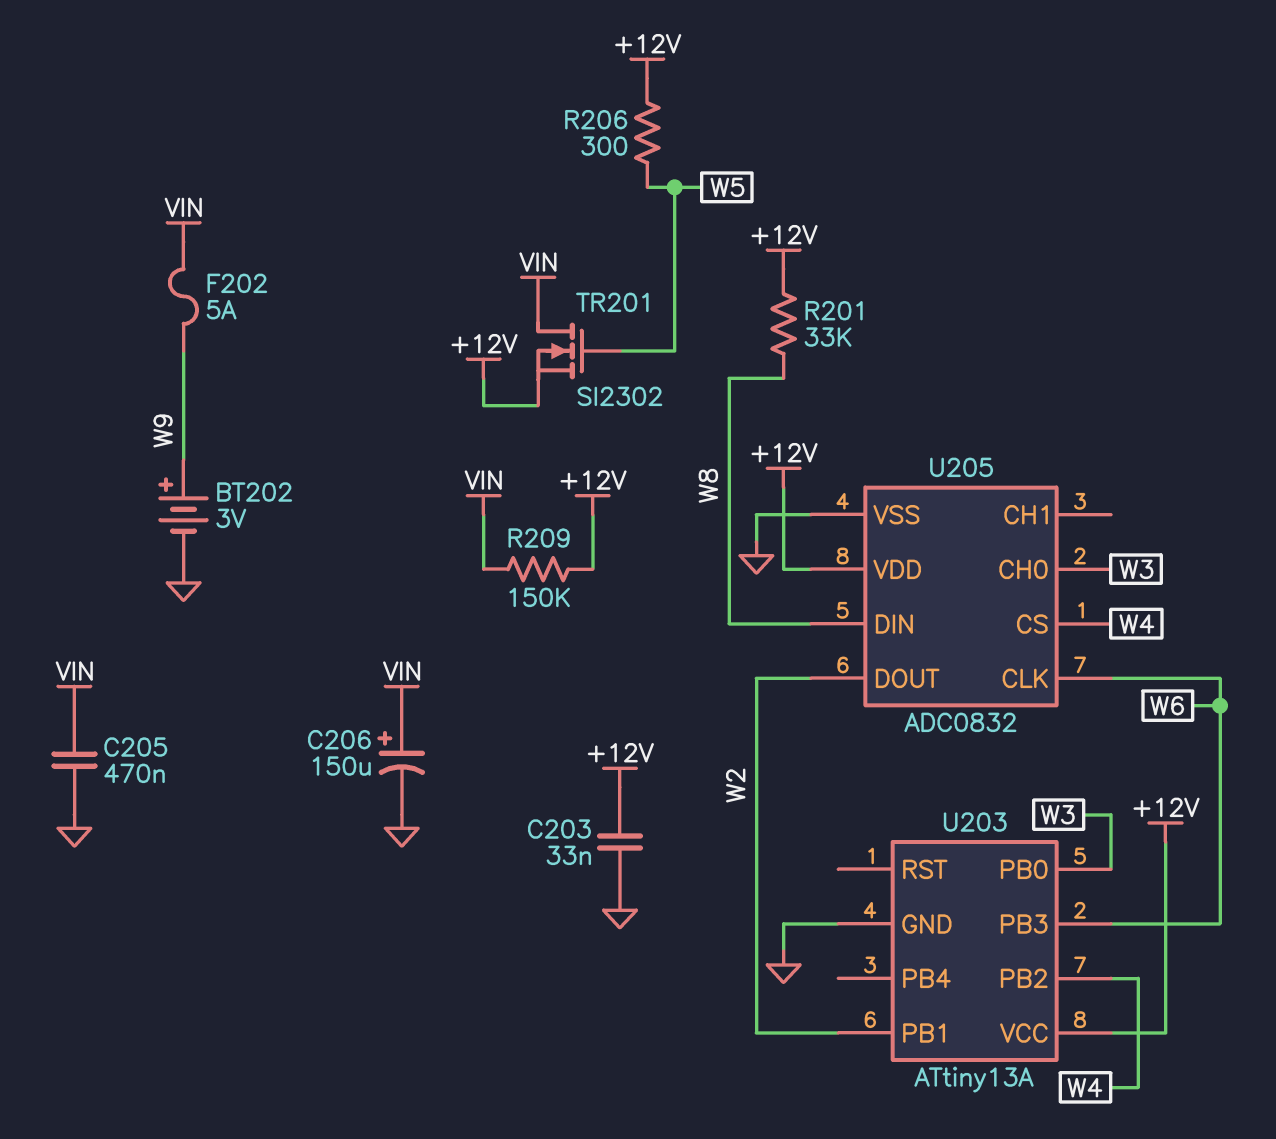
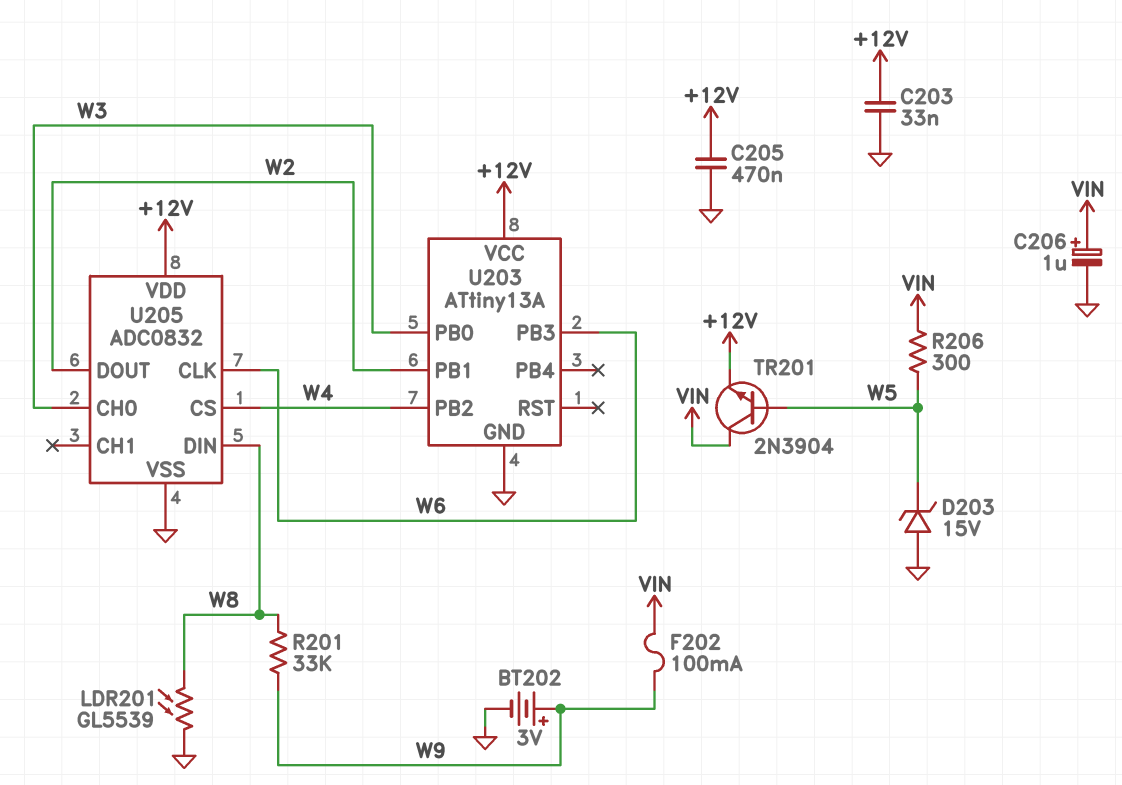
C205: 470nF (GND, VIN) -> 470nF (+12V, GND)
C206: 150uF (plus VIN, minus GND) -> 1uF (plus VIN, minus GND)
D203: none -> zener 15V (A GND, K W5)
F202: 5A (VIN, W9) -> 100mA (VIN, W9)
LDR201: none -> GL5539 (GND, W8)
R201: 33k (+12V, W8) -> 33k (W8, W9)
R206: 300 (+12V, W5) -> 300 (VIN, W5)
R209: 150k (+12V, VIN) -> none
TR201: NMOS SI2302 (G W5, D VIN, S +12V) -> NPN 2N3904 (B W5, C VIN, E +12V)

